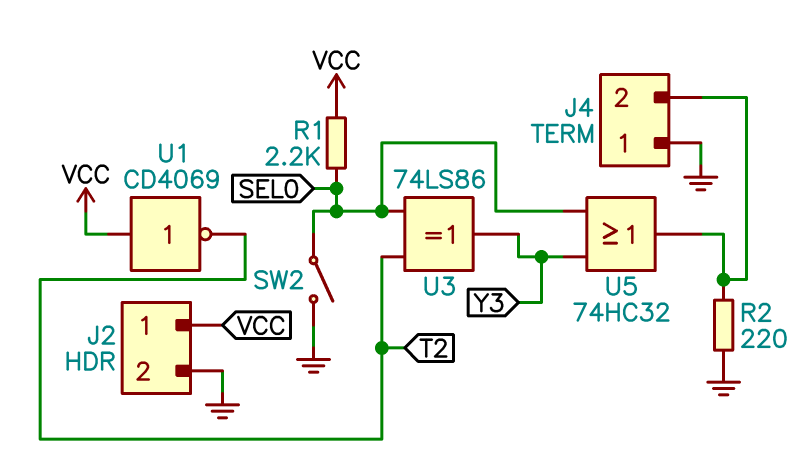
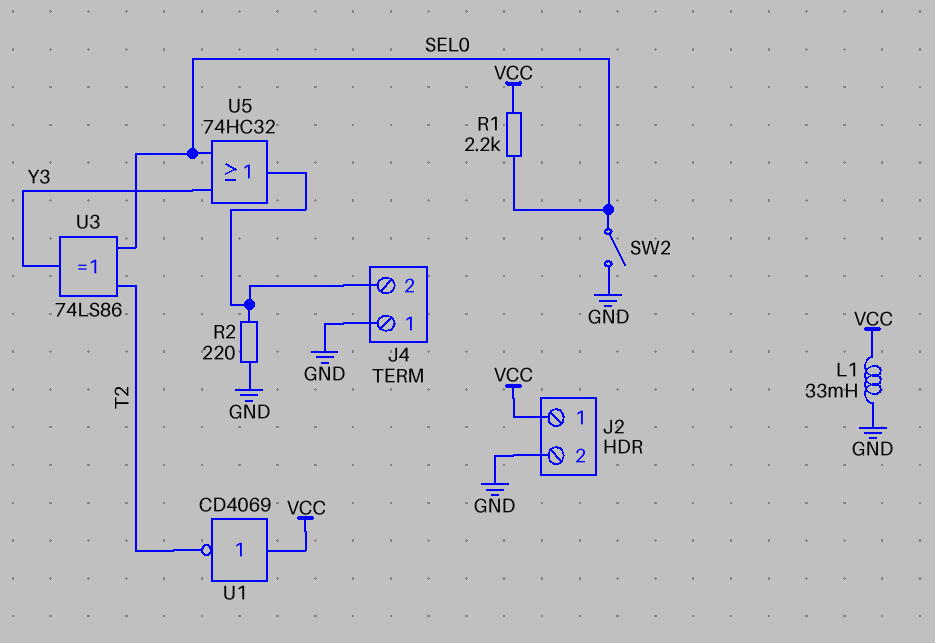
L1: none -> 33mH (GND, VCC)

